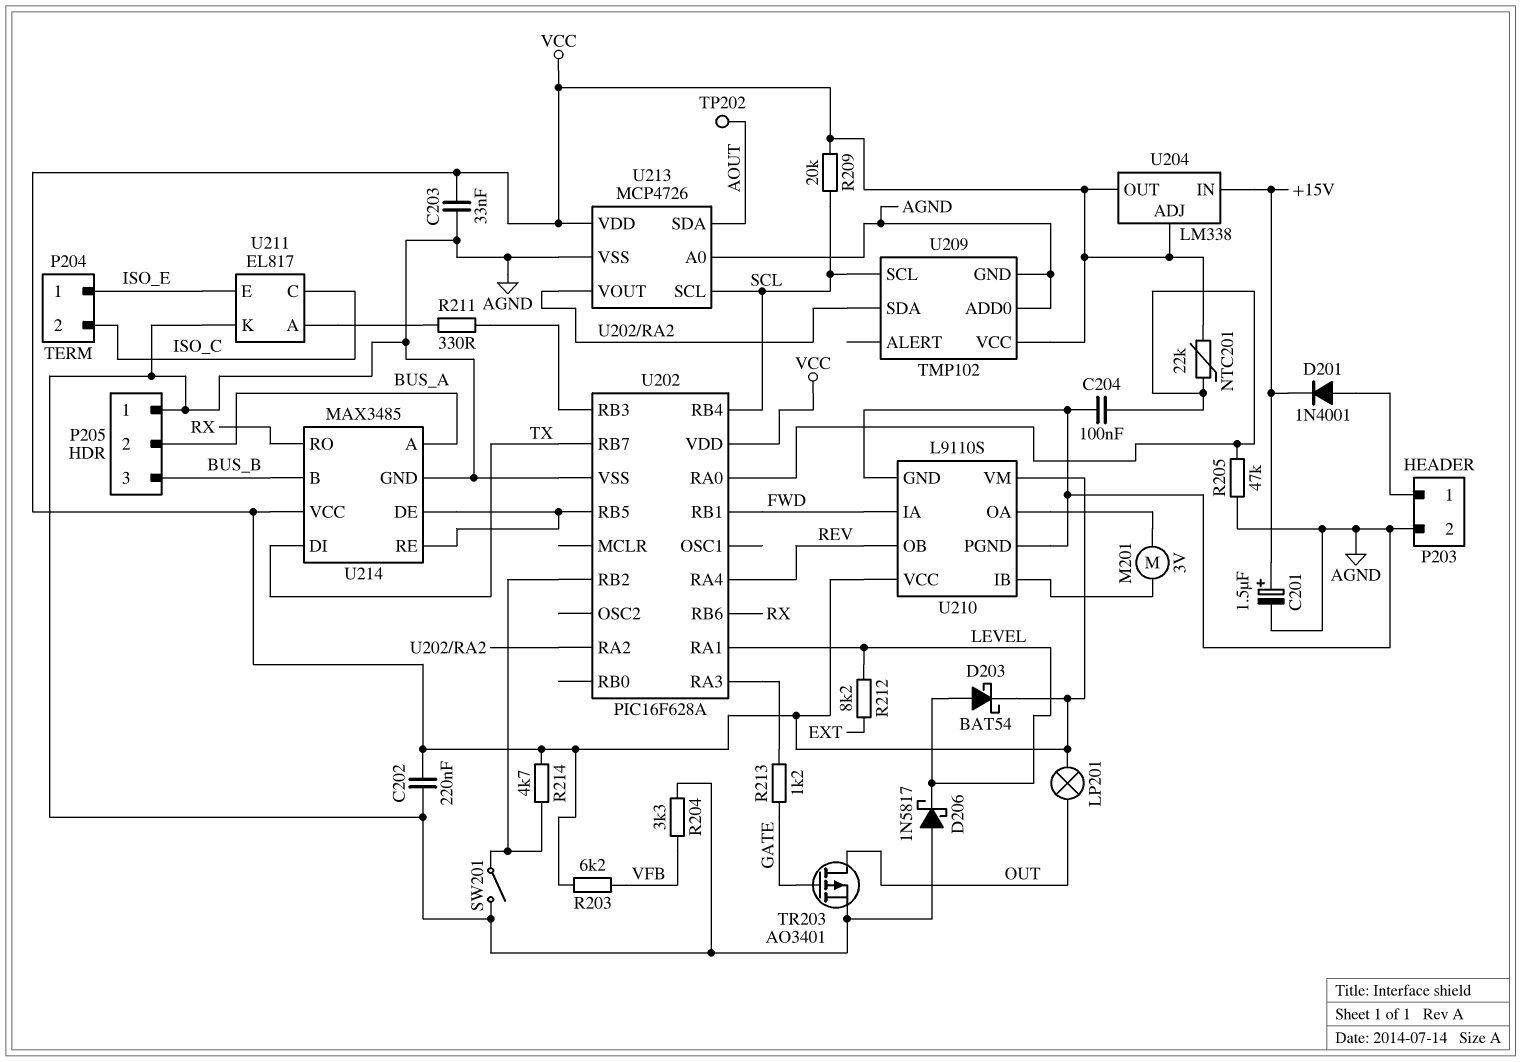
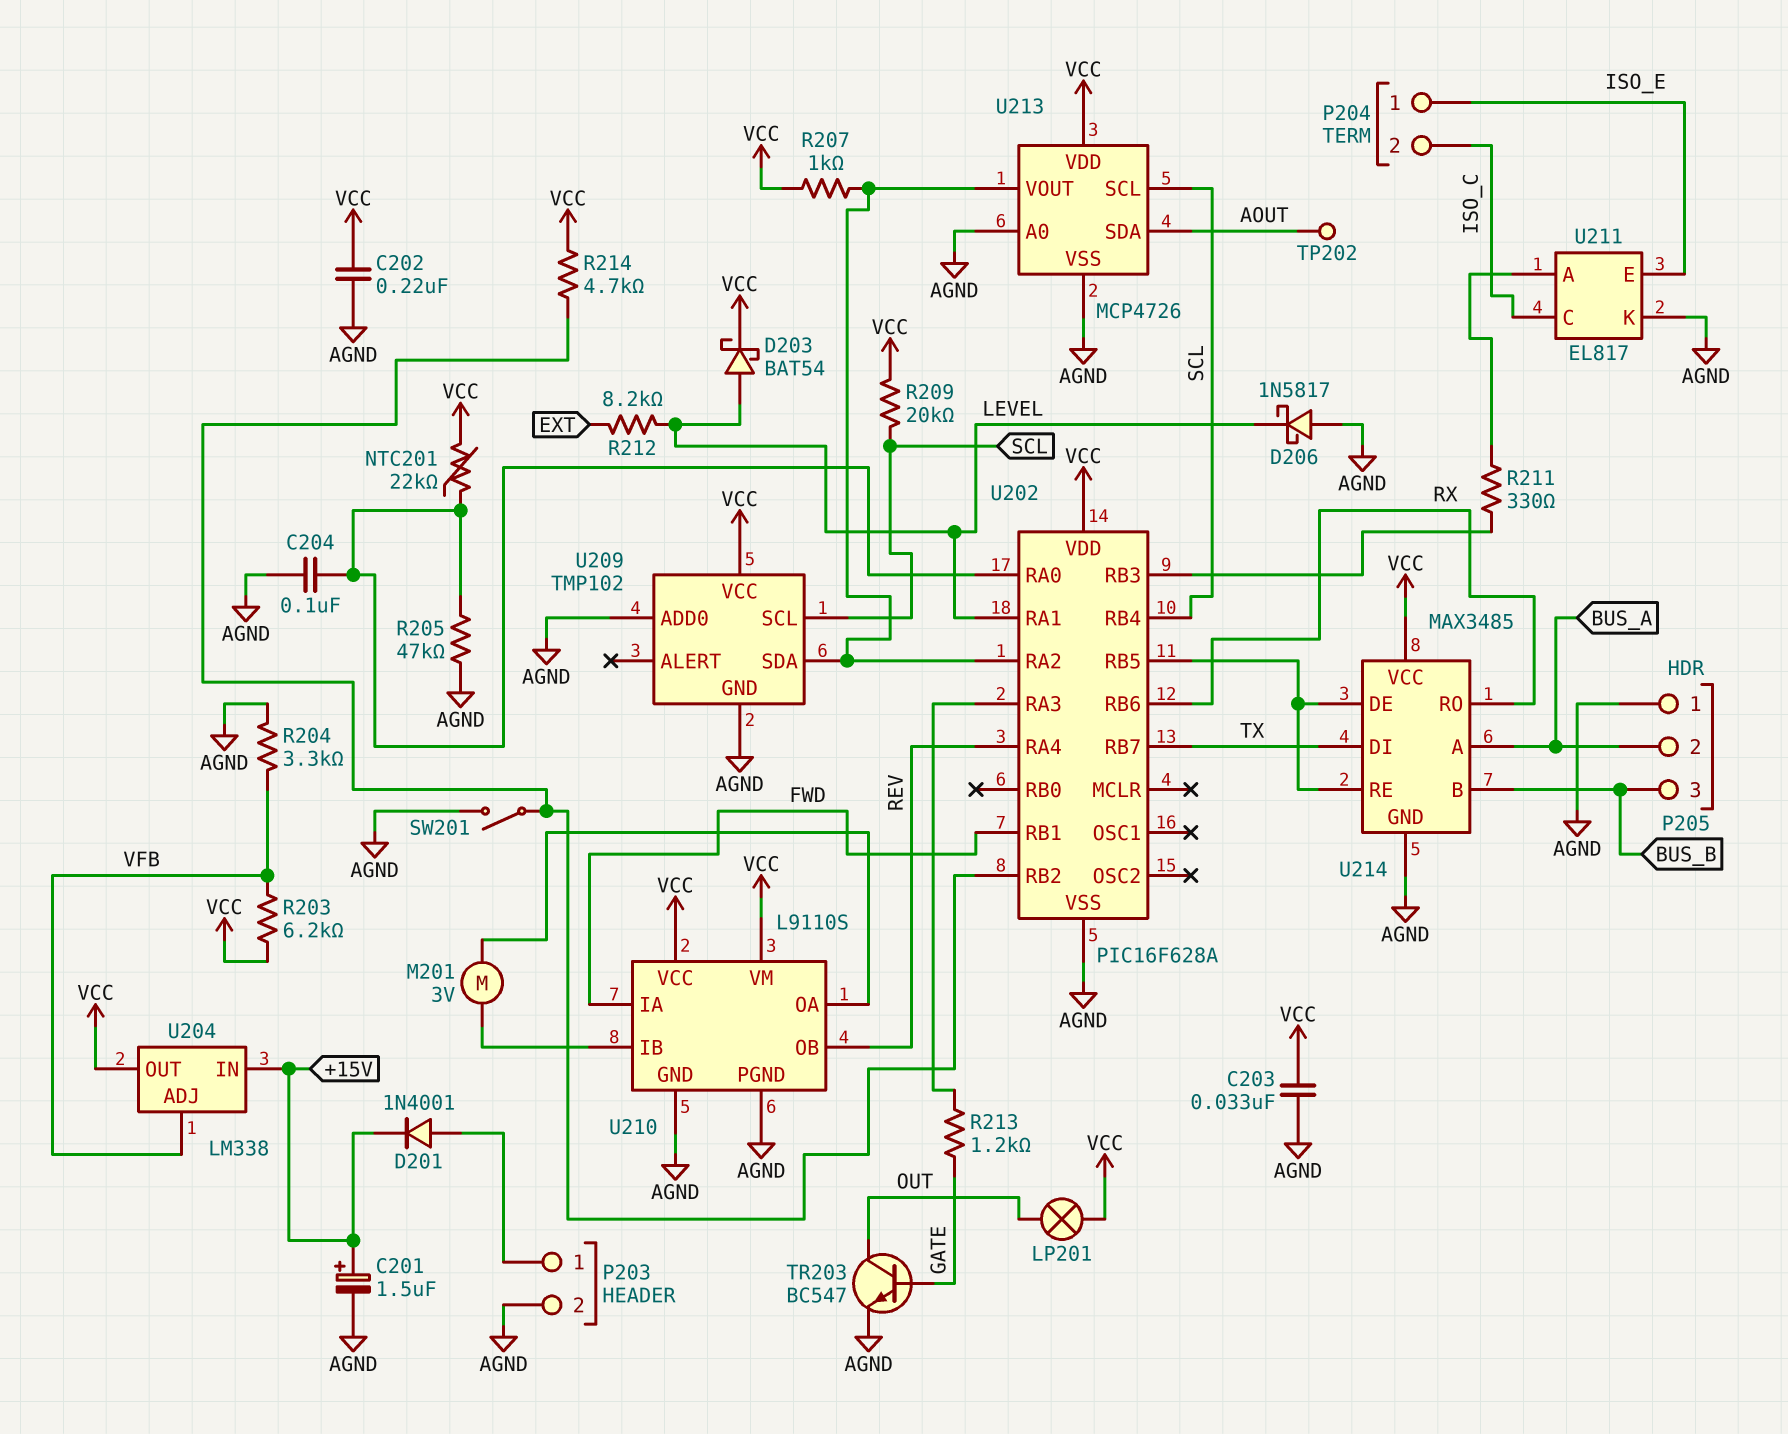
R207: none -> 1k (U202/RA2, VCC)
TR203: PMOS AO3401 (G GATE, D OUT, S AGND) -> NPN BC547 (B GATE, C OUT, E AGND)
U204 pin ADJ: VCC -> VFB

